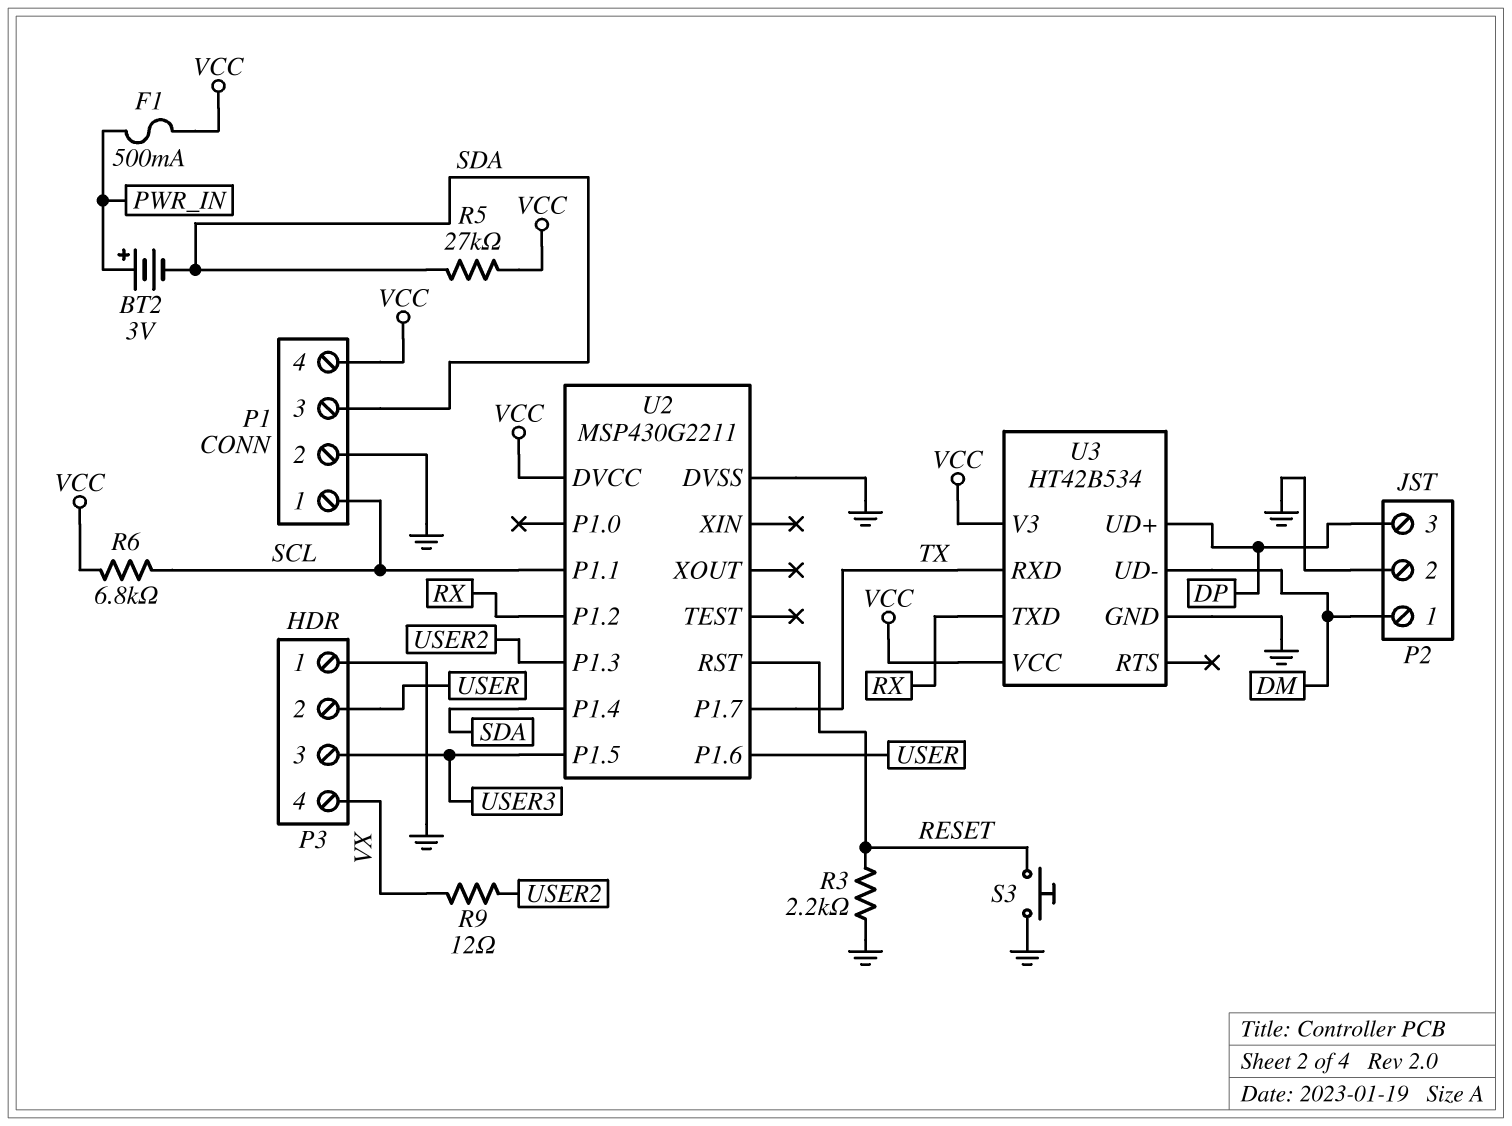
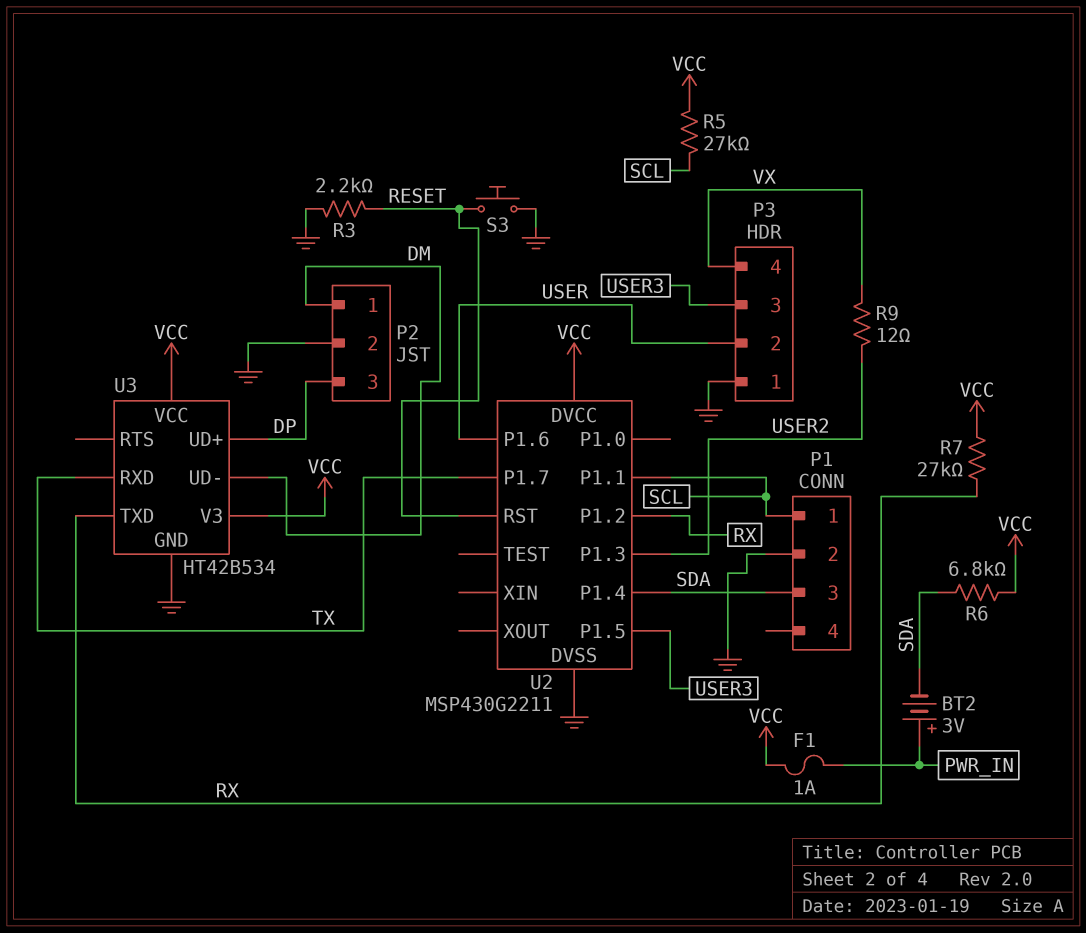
F1: 500mA (PWR_IN, VCC) -> 1A (PWR_IN, VCC)
P1 pin 4: VCC -> none
R5: 27k (SDA, VCC) -> 27k (SCL, VCC)
R6: 6.8k (SCL, VCC) -> 6.8k (SDA, VCC)
R7: none -> 27k (RX, VCC)

